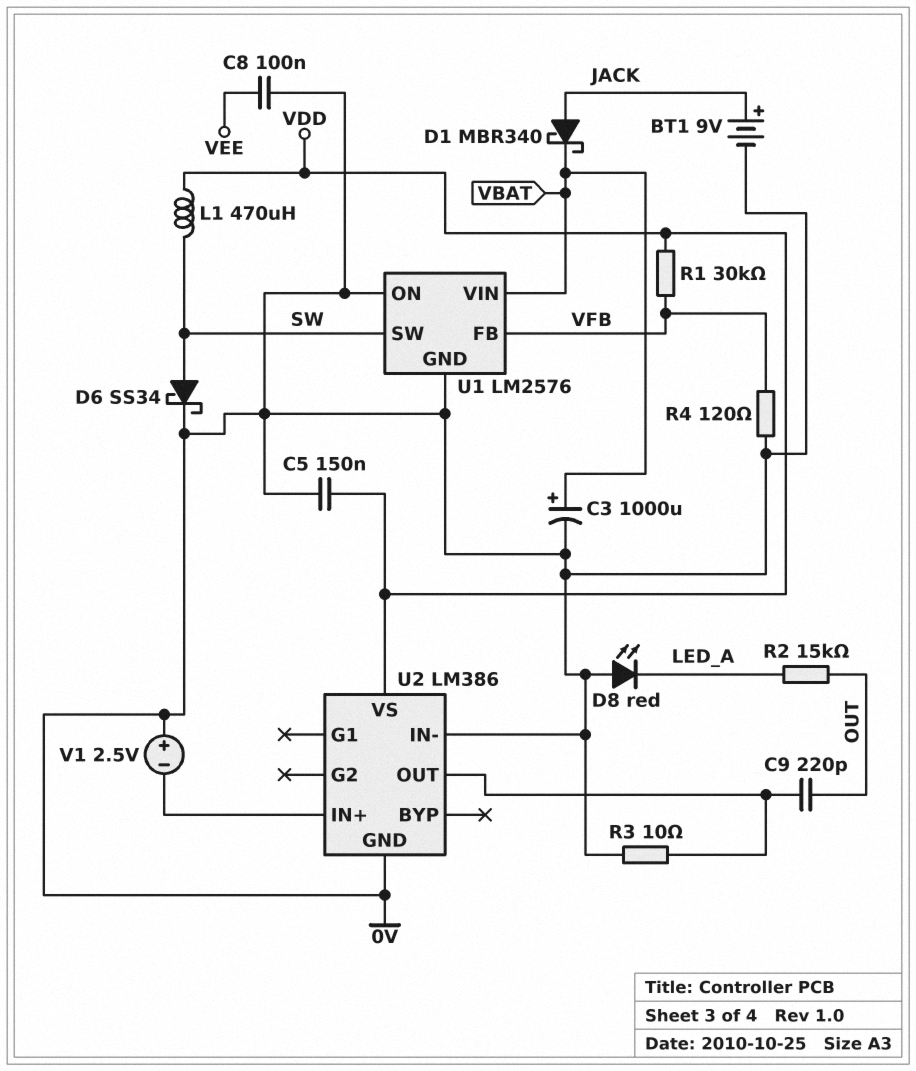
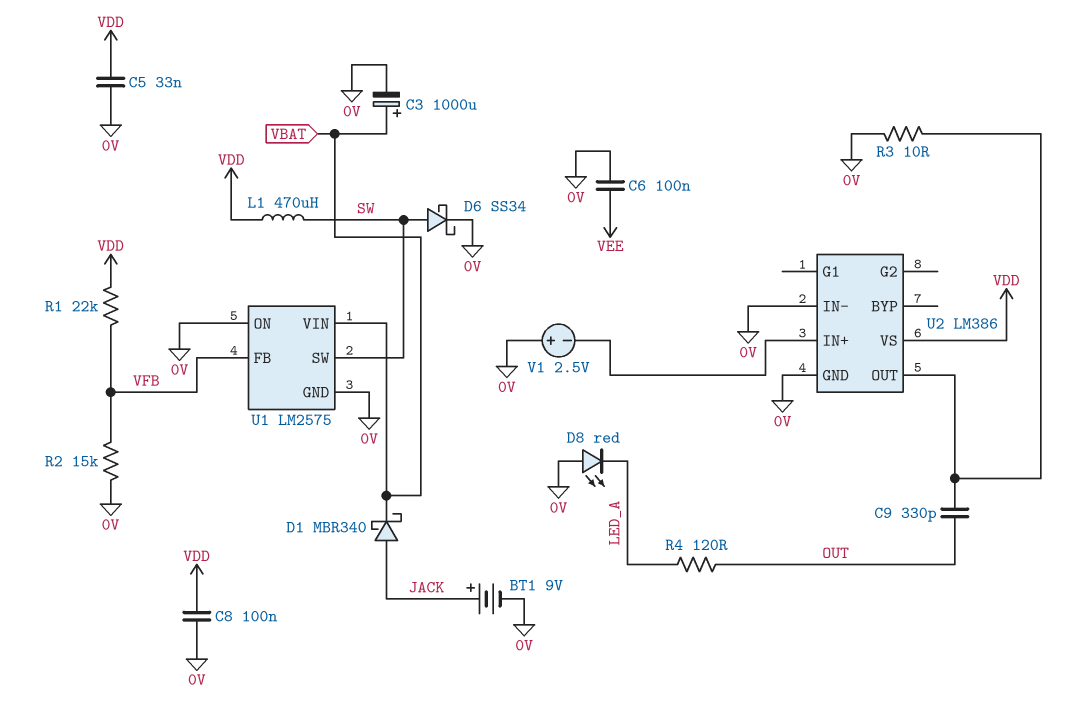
C5: 150nF (0V, VDD) -> 33nF (0V, VDD)
C6: none -> 100nF (0V, VEE)
C8: 100nF (0V, VEE) -> 100nF (0V, VDD)
C9: 220pF (OUT, U2/OUT) -> 330pF (OUT, U2/OUT)
R1: 30k (VDD, VFB) -> 22k (VDD, VFB)
R2: 15k (LED_A, OUT) -> 15k (0V, VFB)
R4: 120 (0V, VFB) -> 120 (LED_A, OUT)
U1: LM2576 -> LM2575

